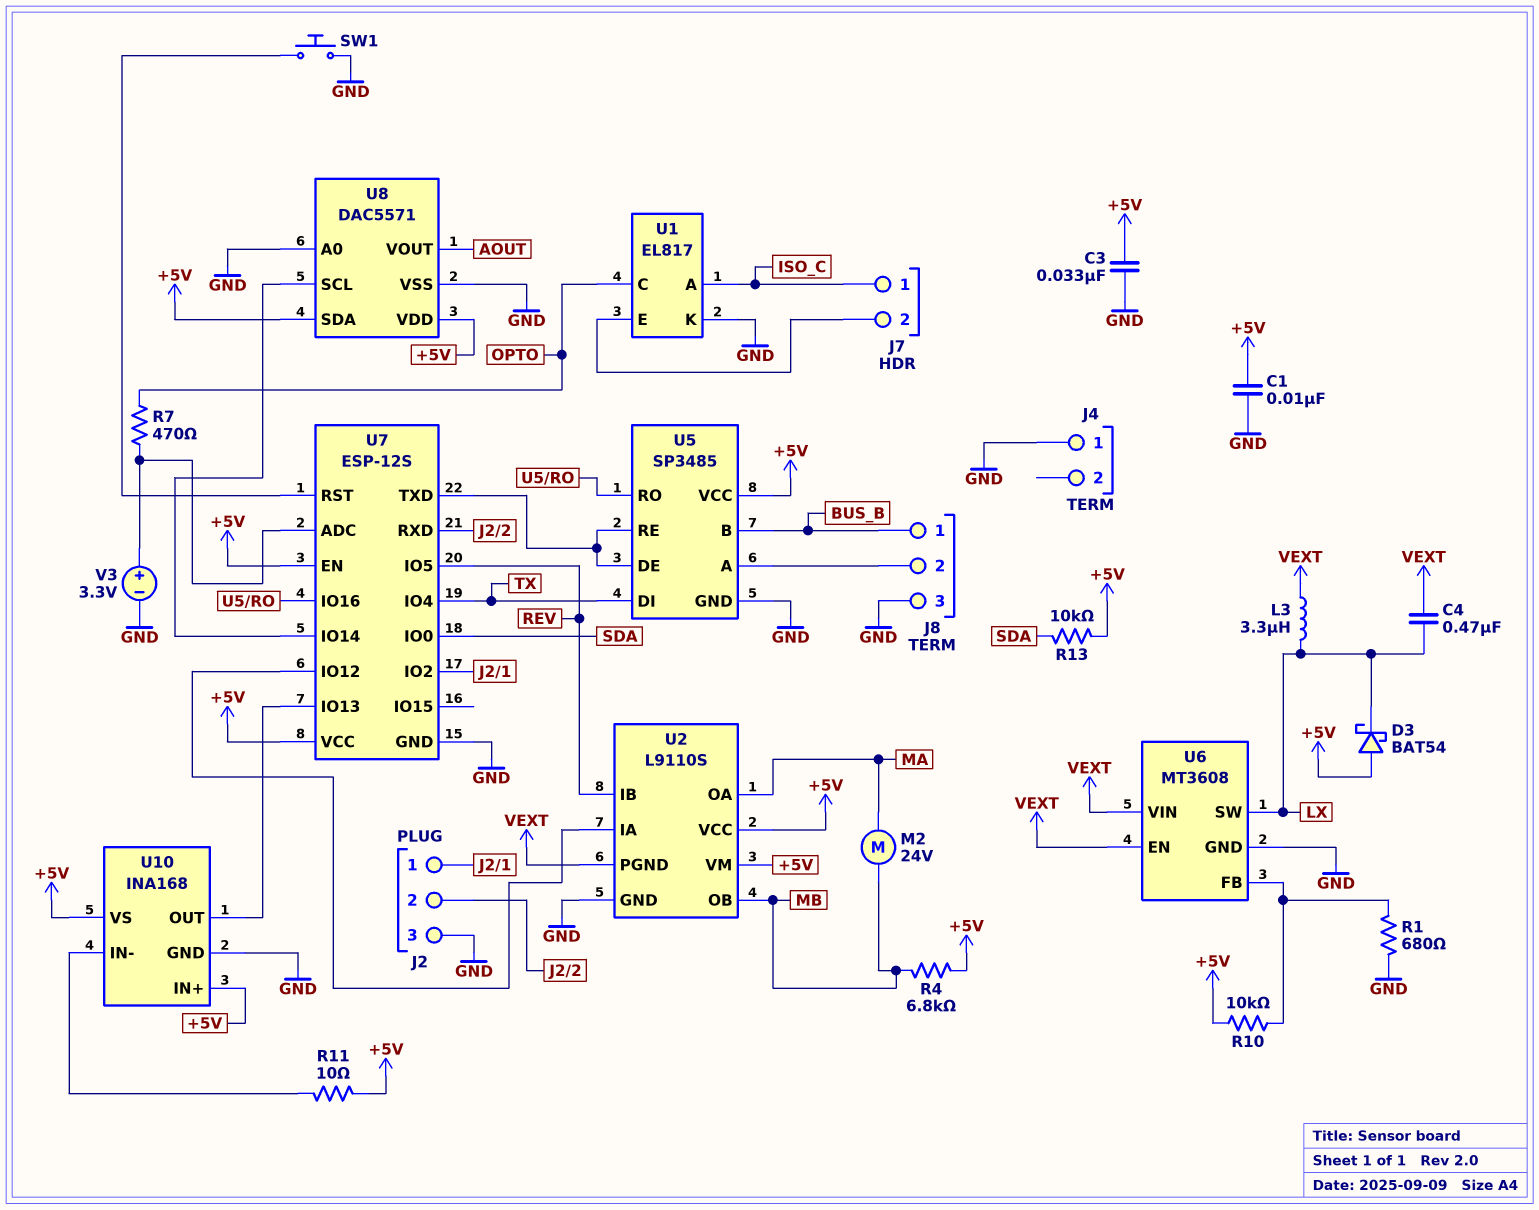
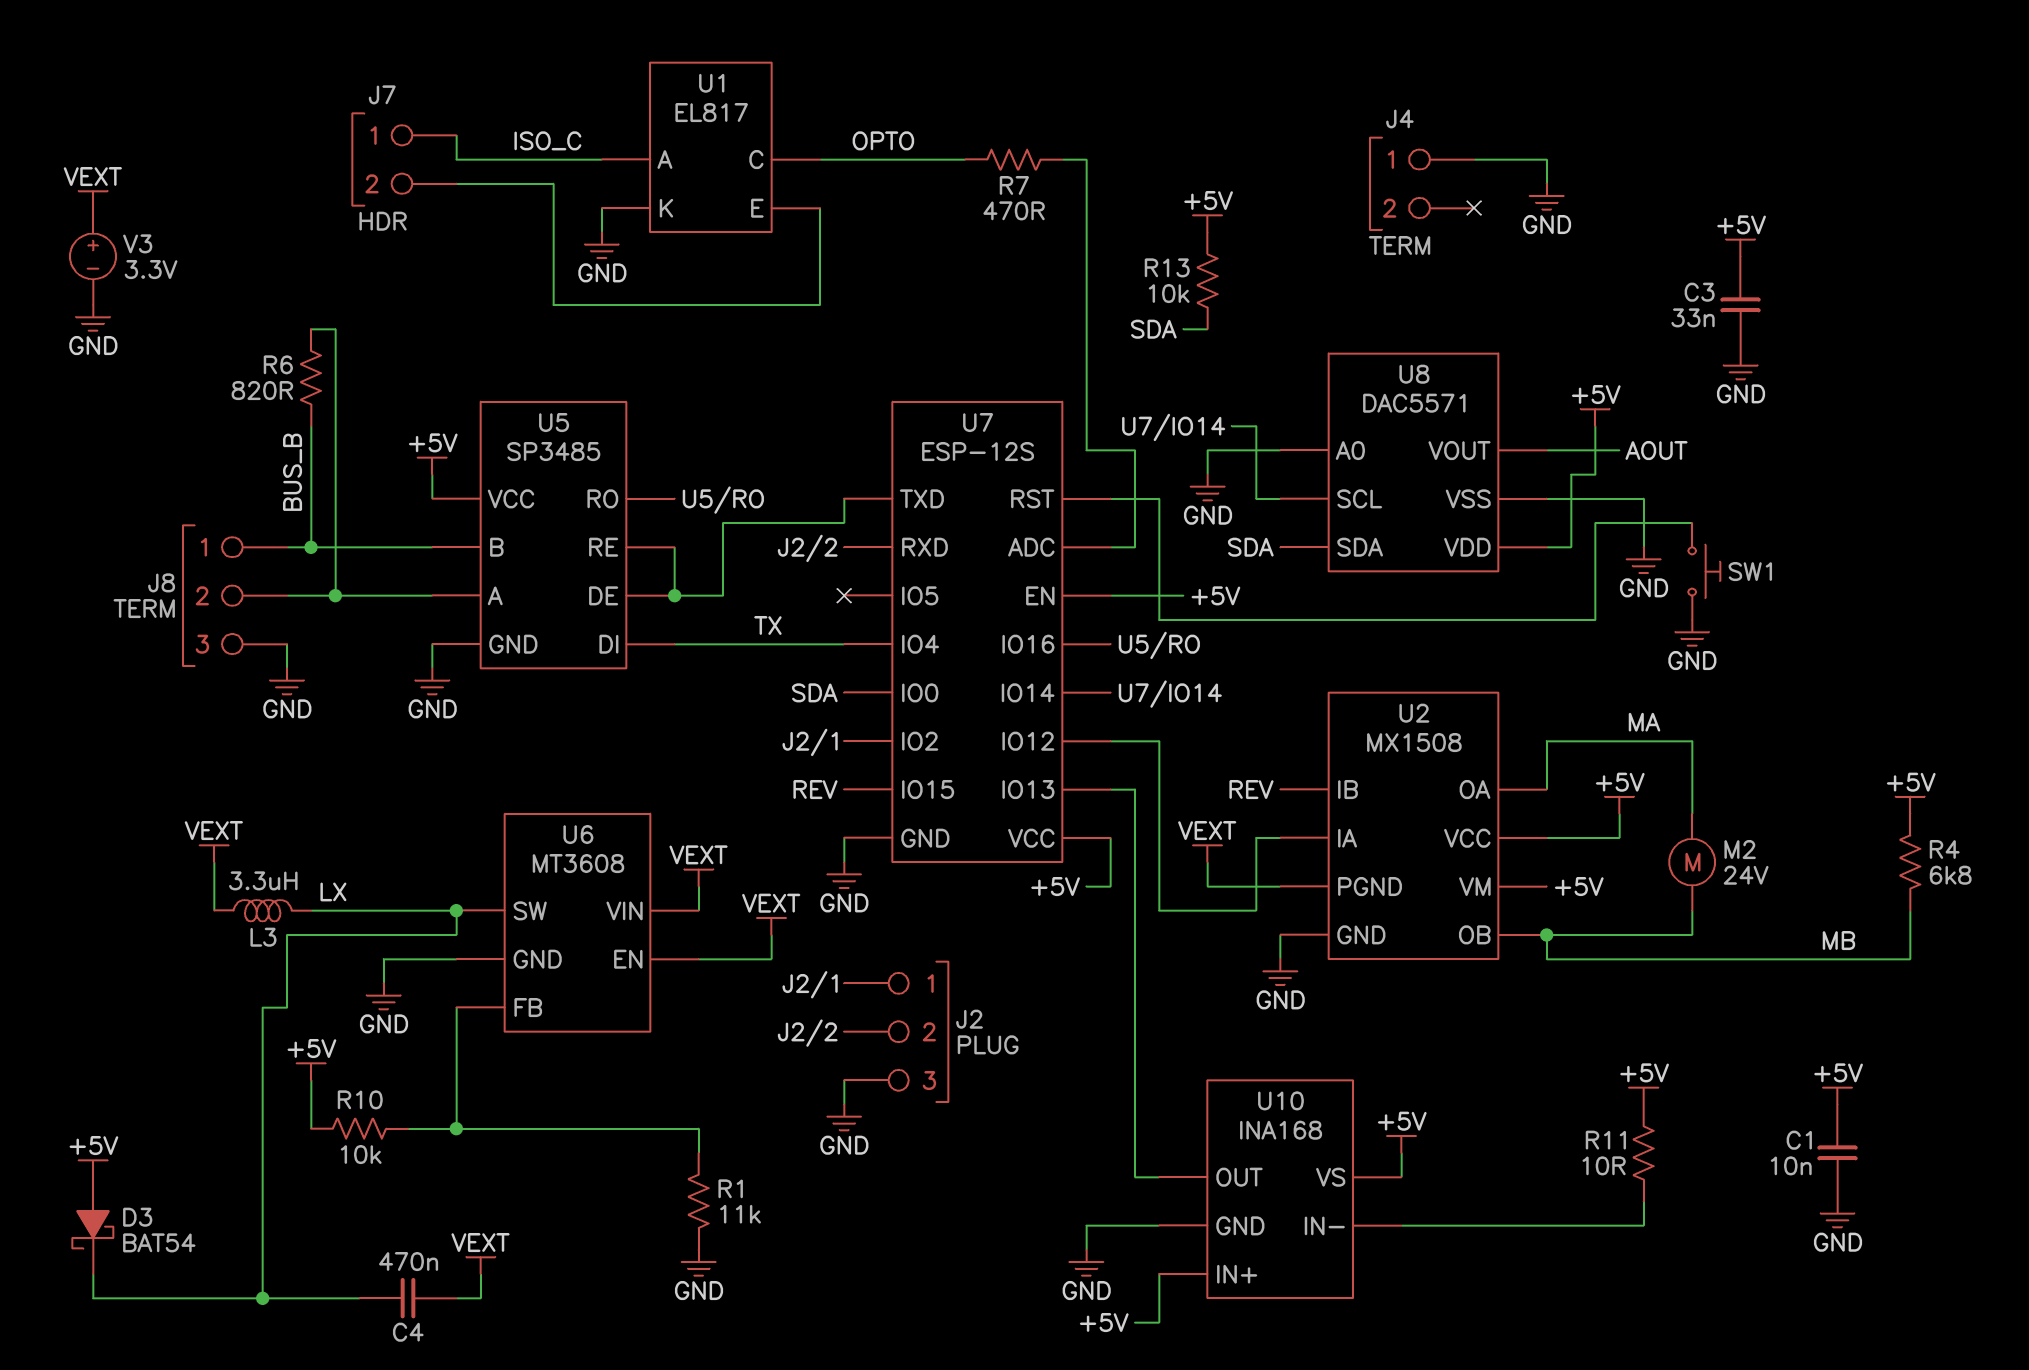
R1: 680 (GND, U6/FB) -> 11k (GND, U6/FB)
R6: none -> 820 (BUS_B, J8/2)
U2: L9110S -> MX1508
U7 pin IO5: REV -> none
U7 pin IO15: none -> REV
U8 pin SDA: +5V -> SDA
V3: 3.3V (plus U7/ADC, minus GND) -> 3.3V (plus VEXT, minus GND)

